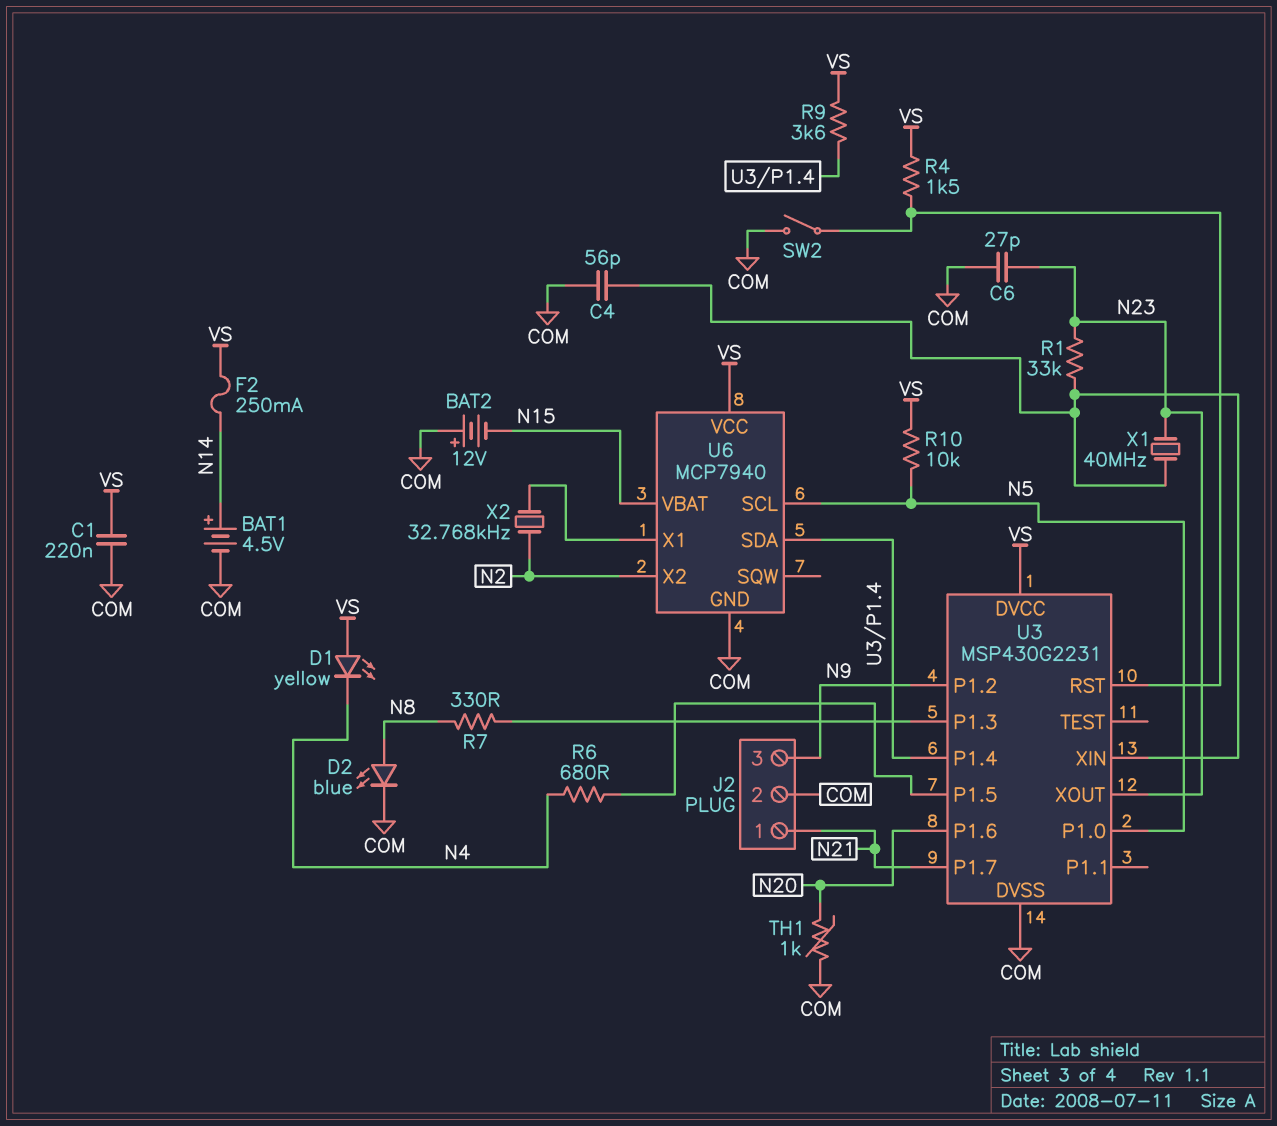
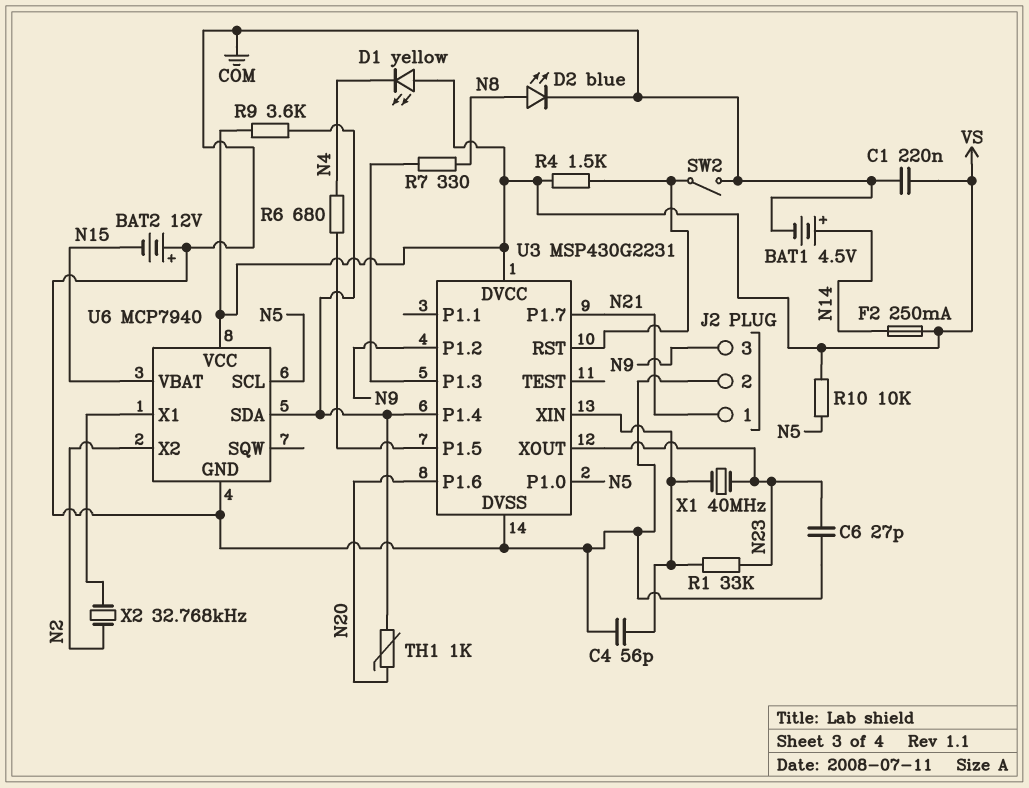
TH1: 1k (COM, N20) -> 1k (N20, U3/P1.4)

